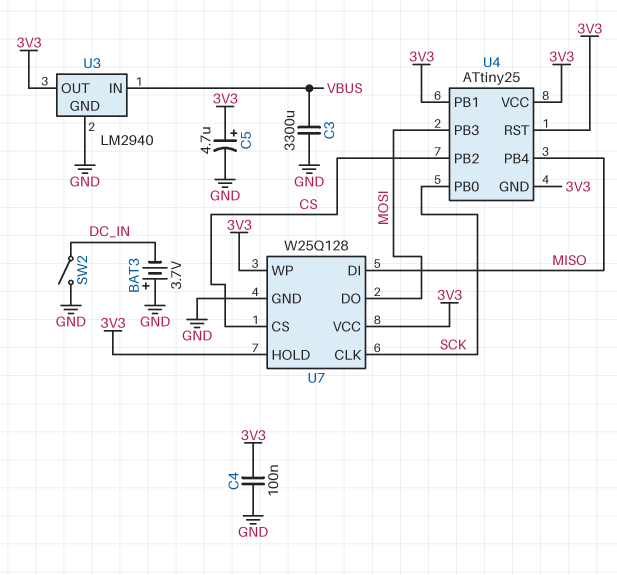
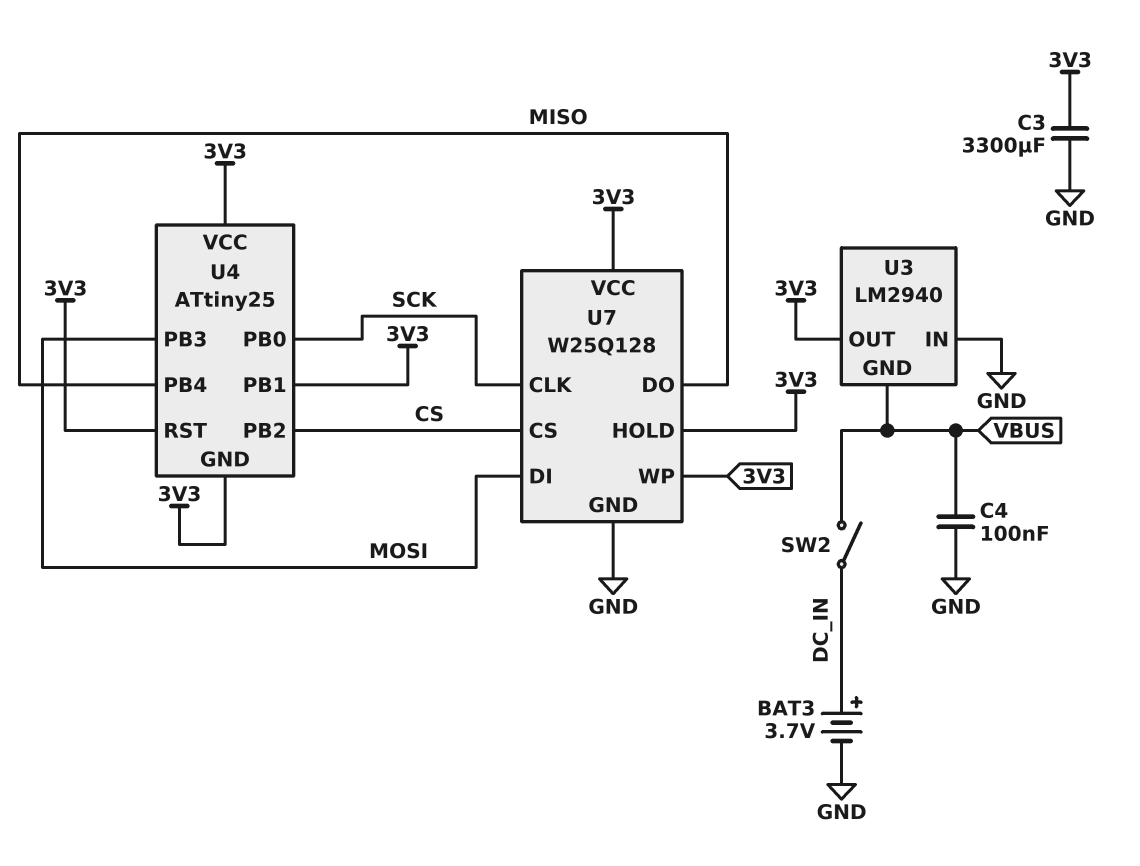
BAT3: 3.7V (plus GND, minus DC_IN) -> 3.7V (plus DC_IN, minus GND)
C3: 3300uF (GND, VBUS) -> 3300uF (3V3, GND)
C4: 100nF (3V3, GND) -> 100nF (GND, VBUS)
C5: 4.7uF (plus 3V3, minus GND) -> none
SW2: switch (DC_IN, GND) -> switch (DC_IN, VBUS)
U3 pin GND: GND -> VBUS
U3 pin IN: VBUS -> GND
U7 pin DI: MISO -> MOSI
U7 pin DO: MOSI -> MISO

